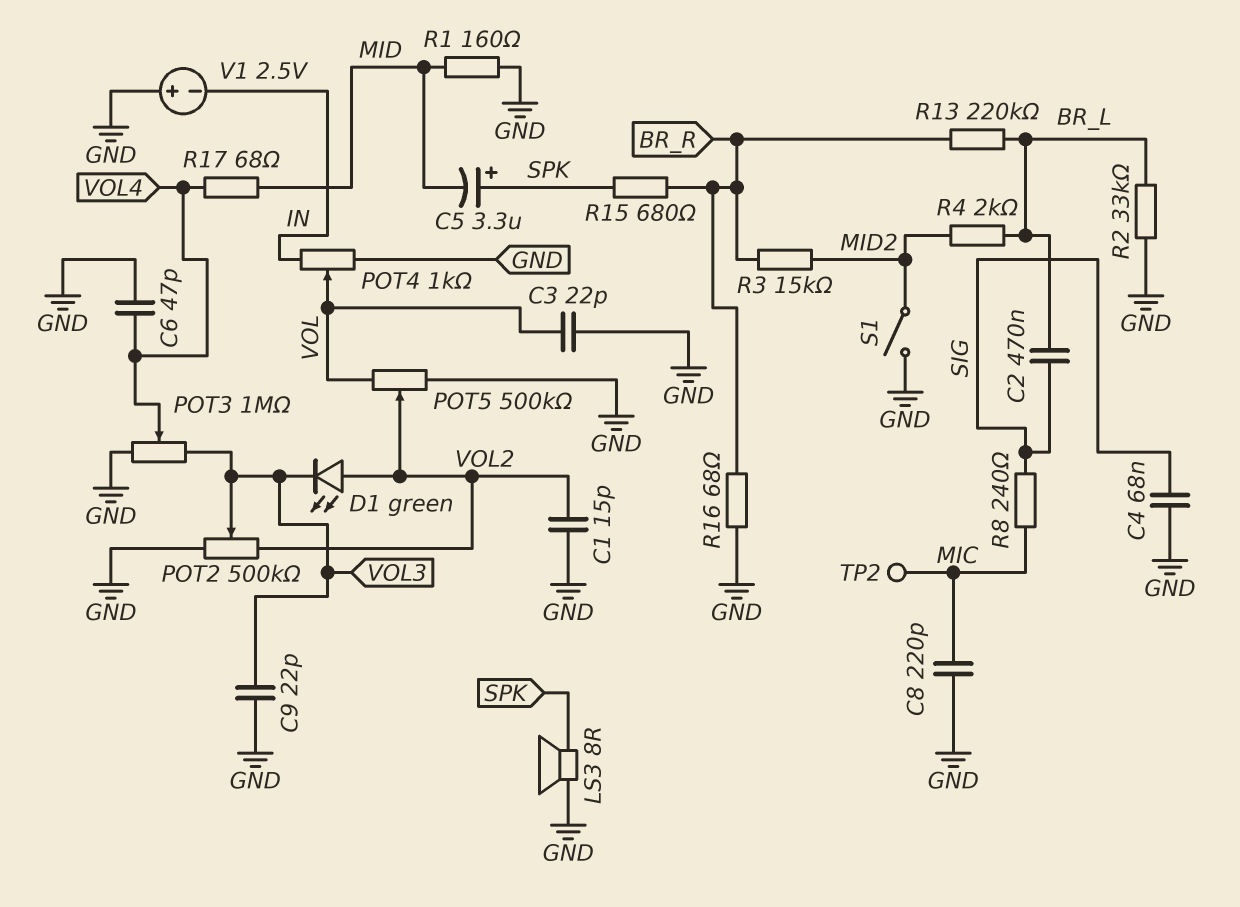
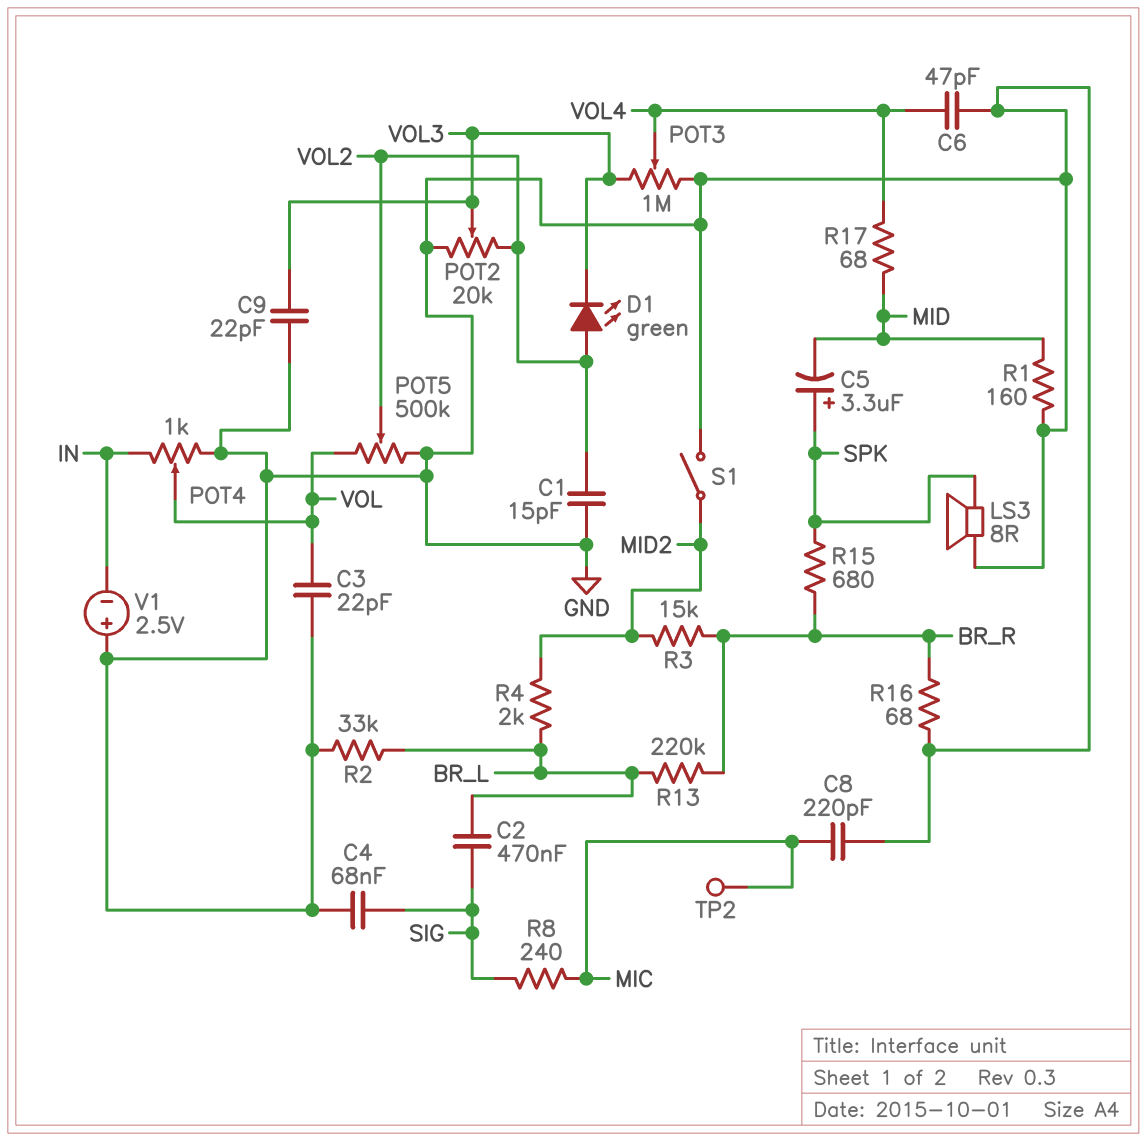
POT2: 500k (GND, VOL2, wiper VOL3) -> 20k (GND, VOL2, wiper VOL3)

